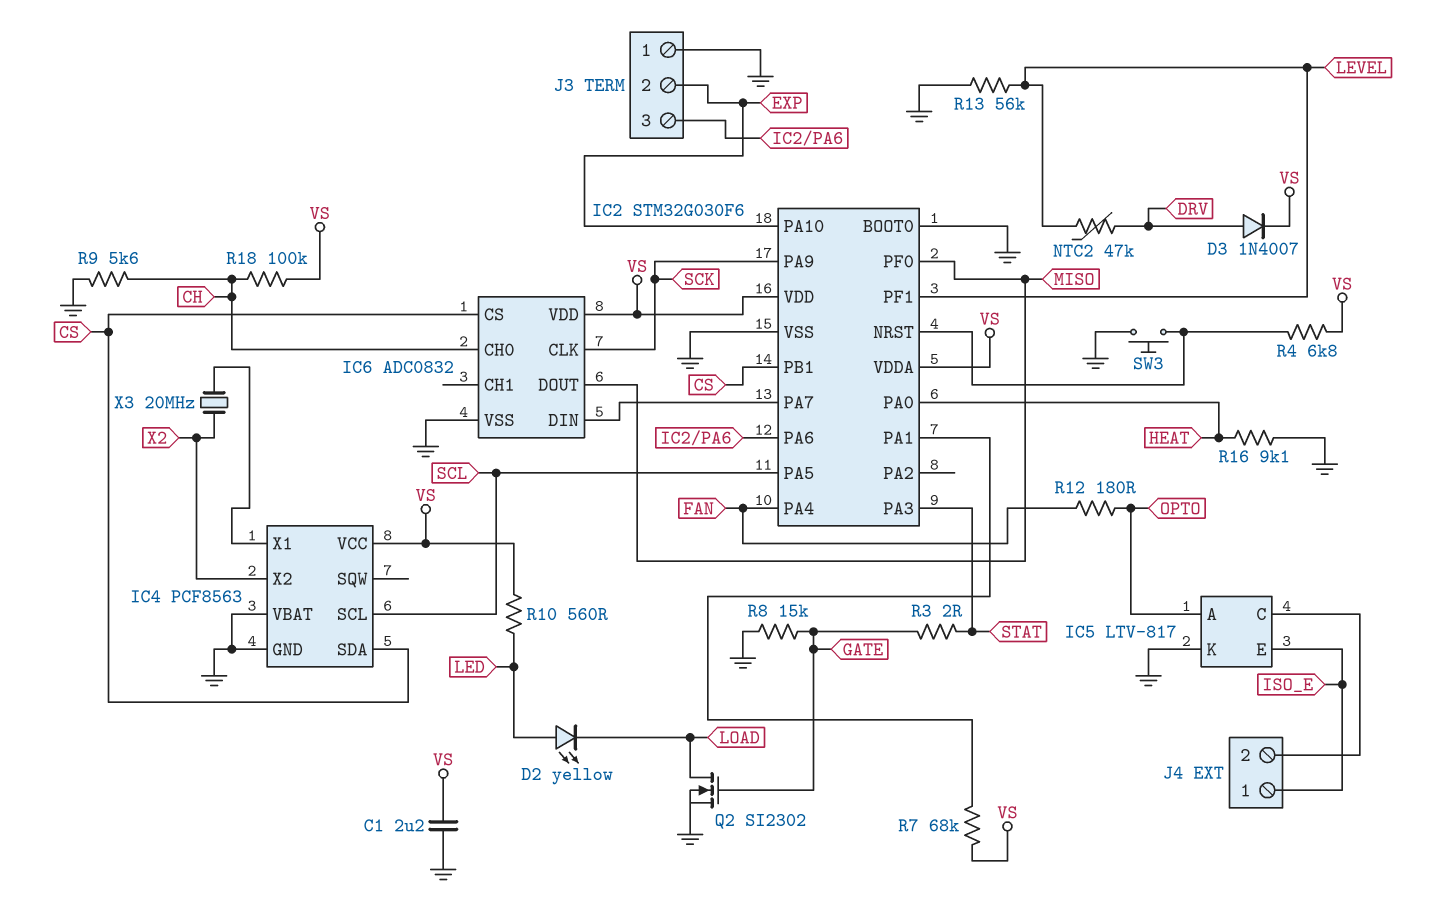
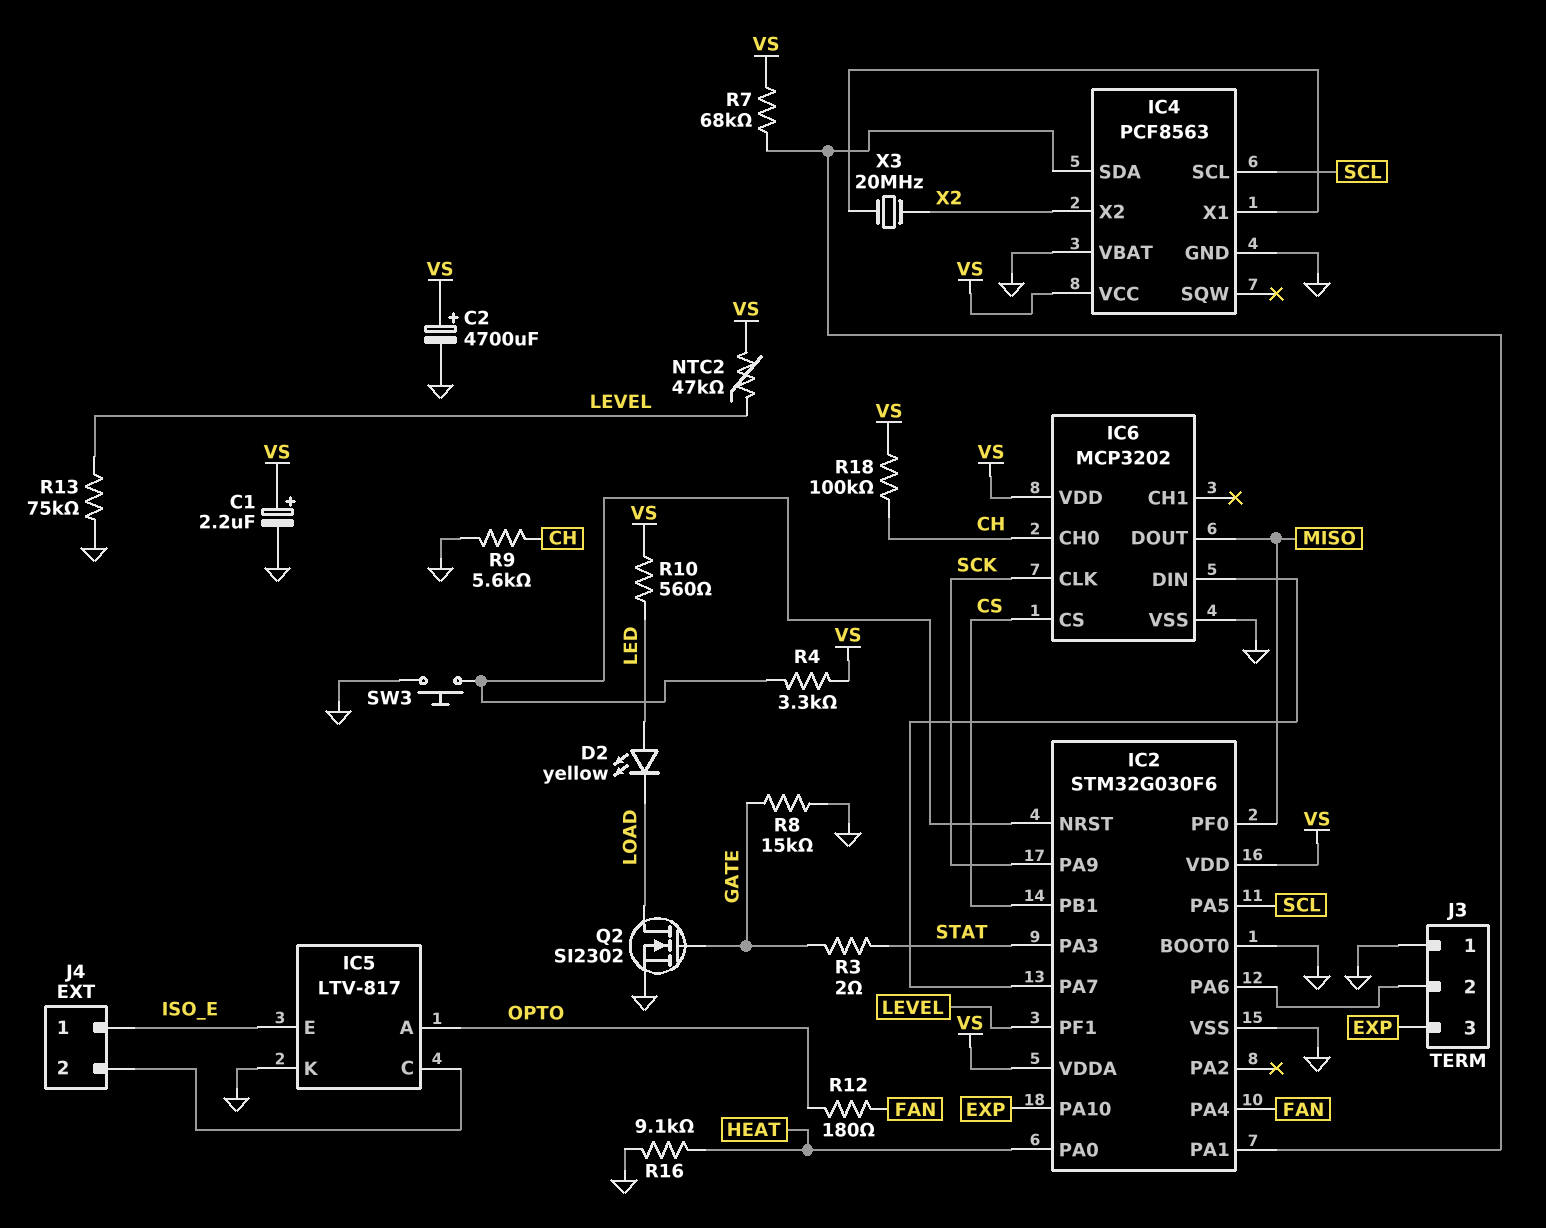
C1: 2.2uF (GND, VS) -> 2.2uF (plus VS, minus GND)
C2: none -> 4700uF (plus VS, minus GND)
D3: diode 1N4007 (A DRV, K VS) -> none
IC4 pin SDA: CS -> IC2/PA1
IC6: ADC0832 -> MCP3202
J3 pin 2: EXP -> IC2/PA6
J3 pin 3: IC2/PA6 -> EXP
NTC2: 47k (DRV, LEVEL) -> 47k (LEVEL, VS)
R4: 6.8k (IC2/NRST, VS) -> 3.3k (IC2/NRST, VS)
R13: 56k (GND, LEVEL) -> 75k (GND, LEVEL)

